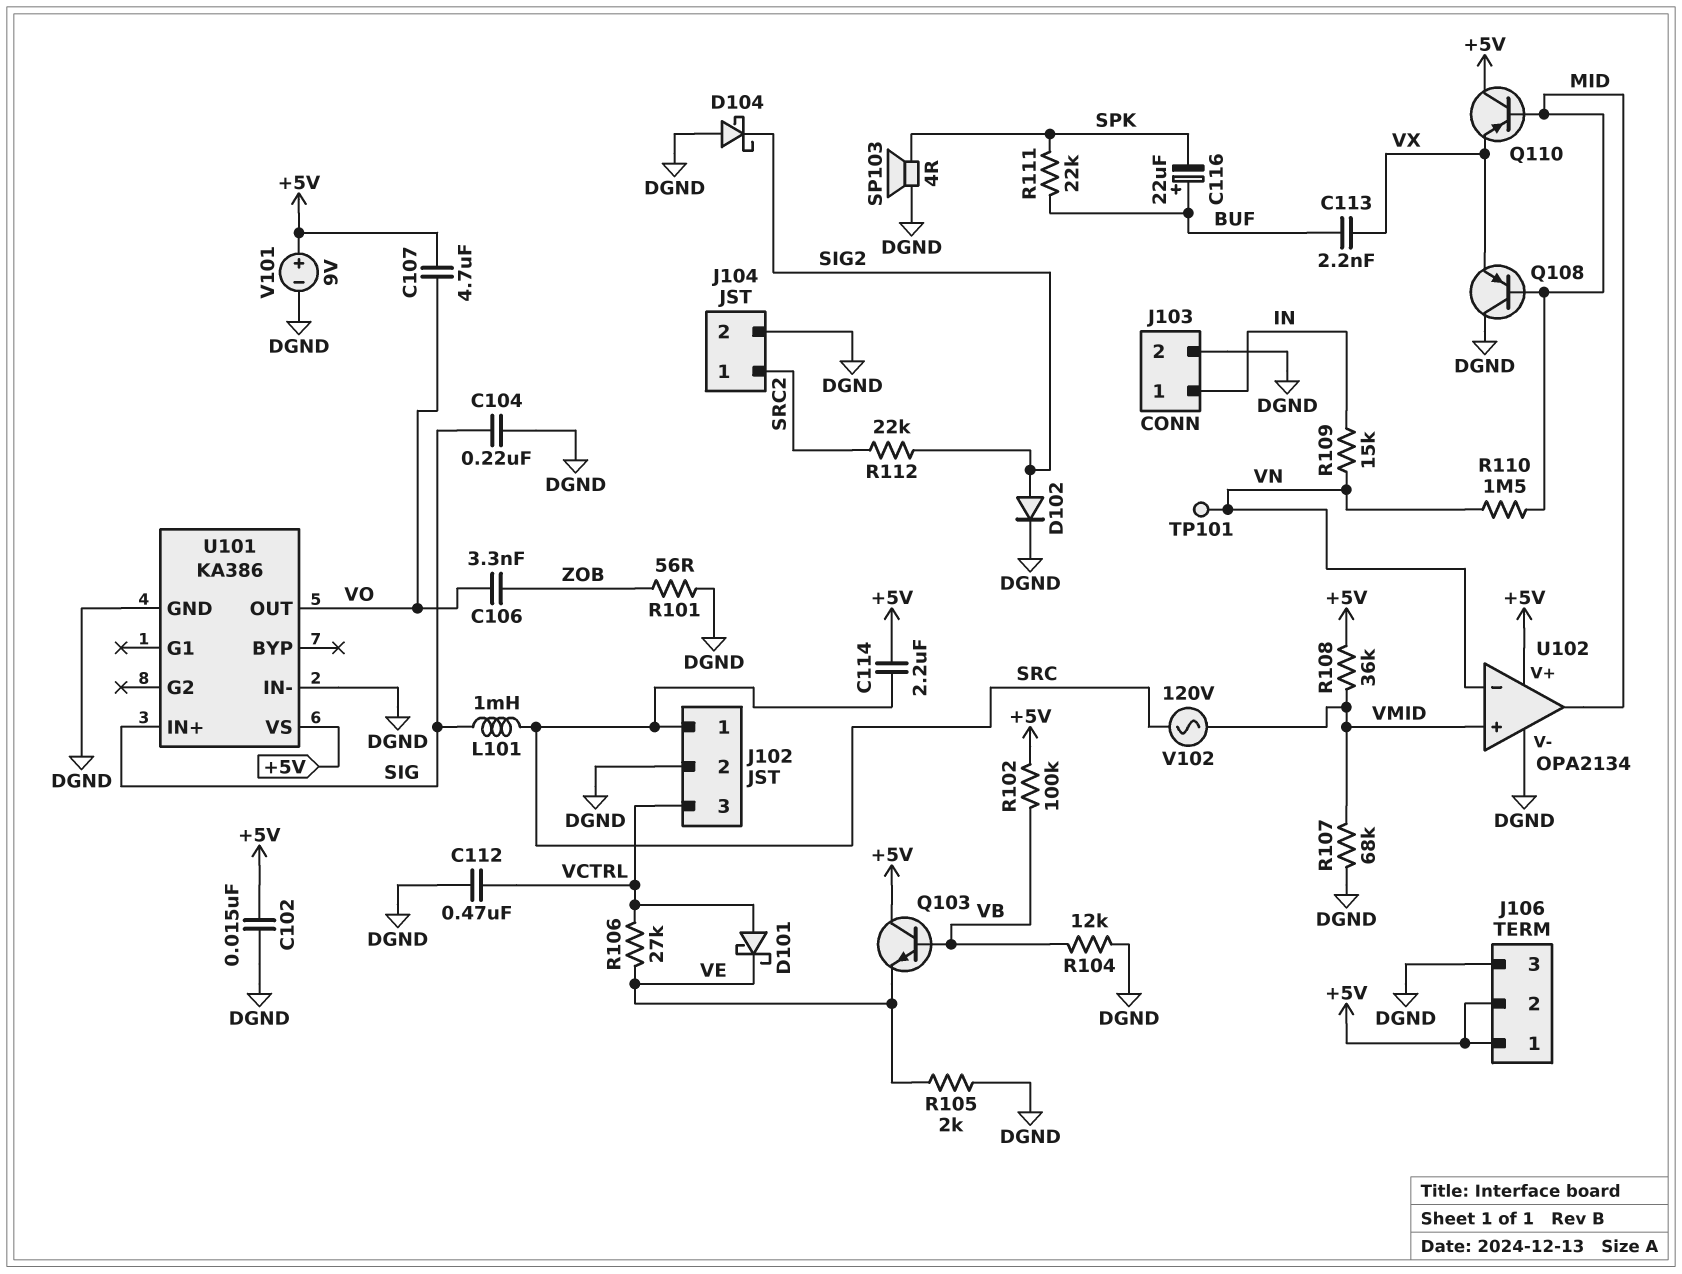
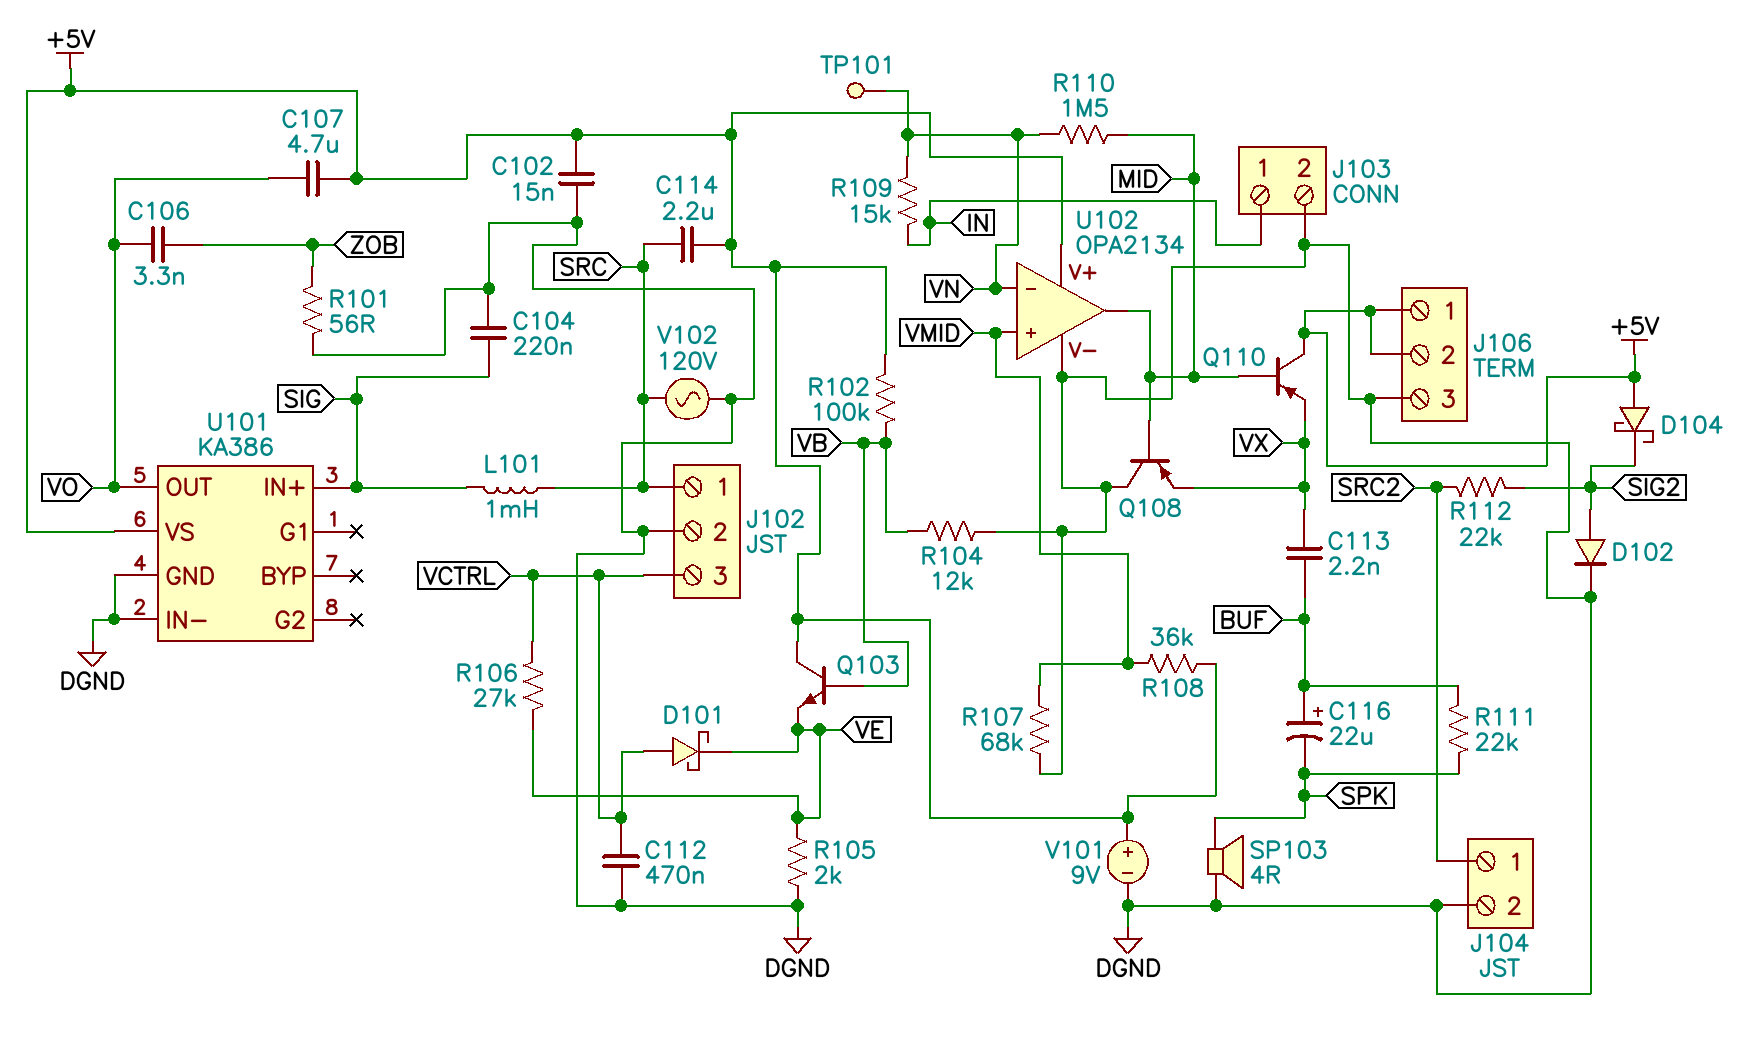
D104: schottky (A DGND, K SIG2) -> schottky (A +5V, K SIG2)
V102: AC 120V (SRC, VMID) -> AC 120V (DGND, SRC)

